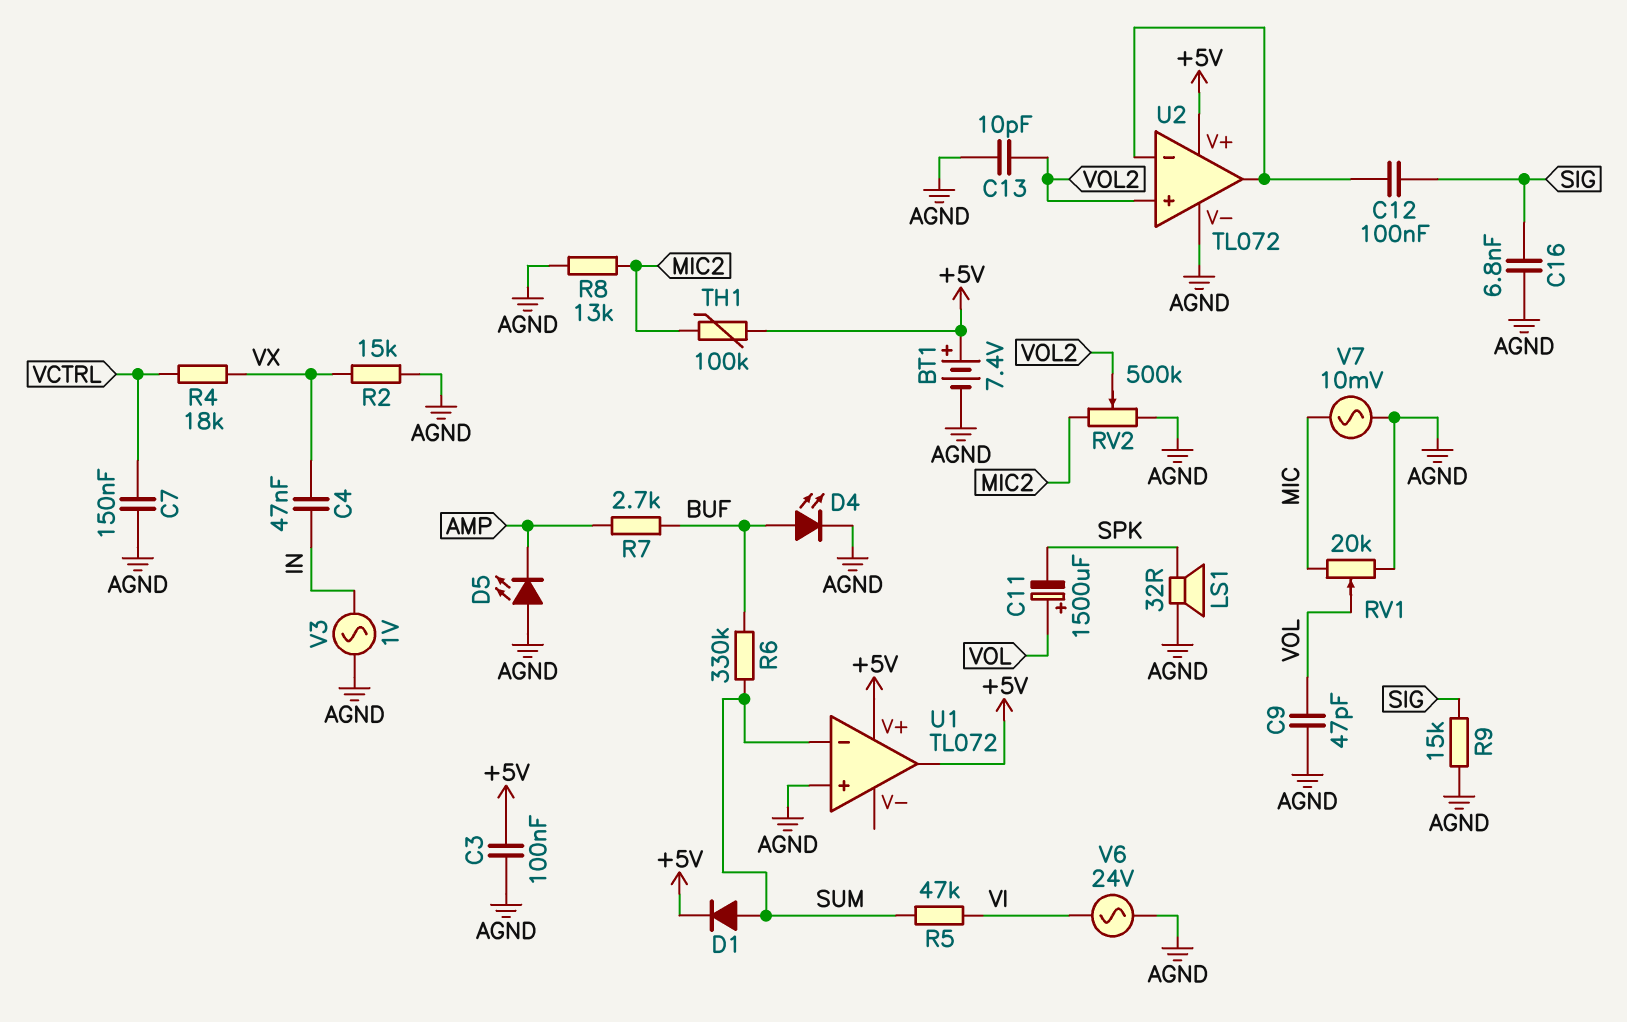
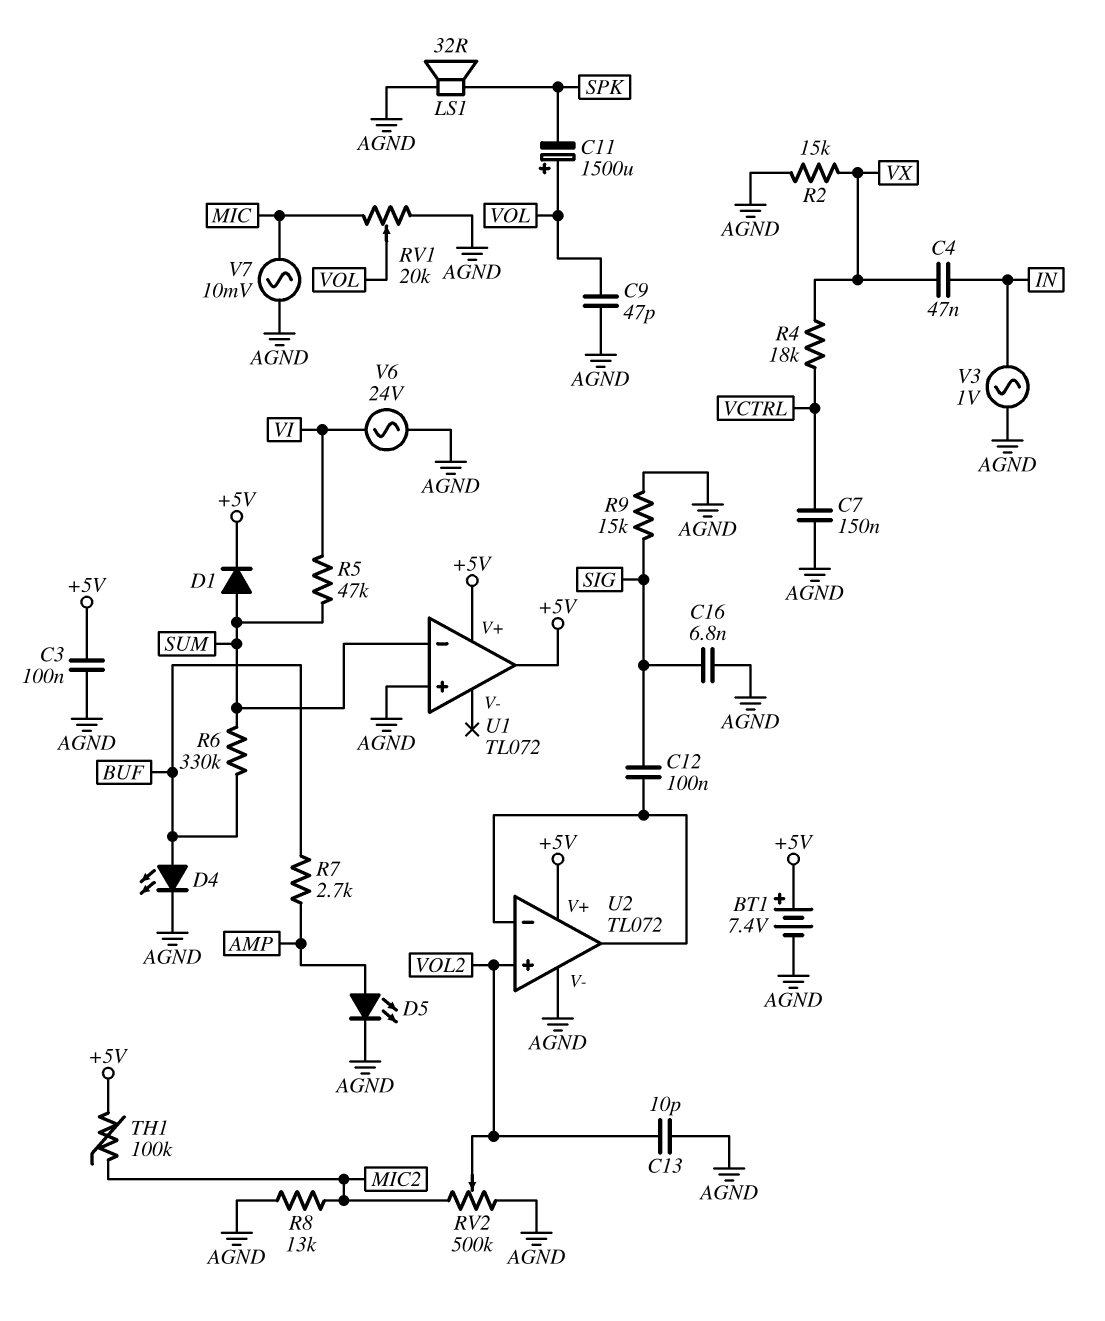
D5: LED (A AGND, K AMP) -> LED (A AMP, K AGND)

